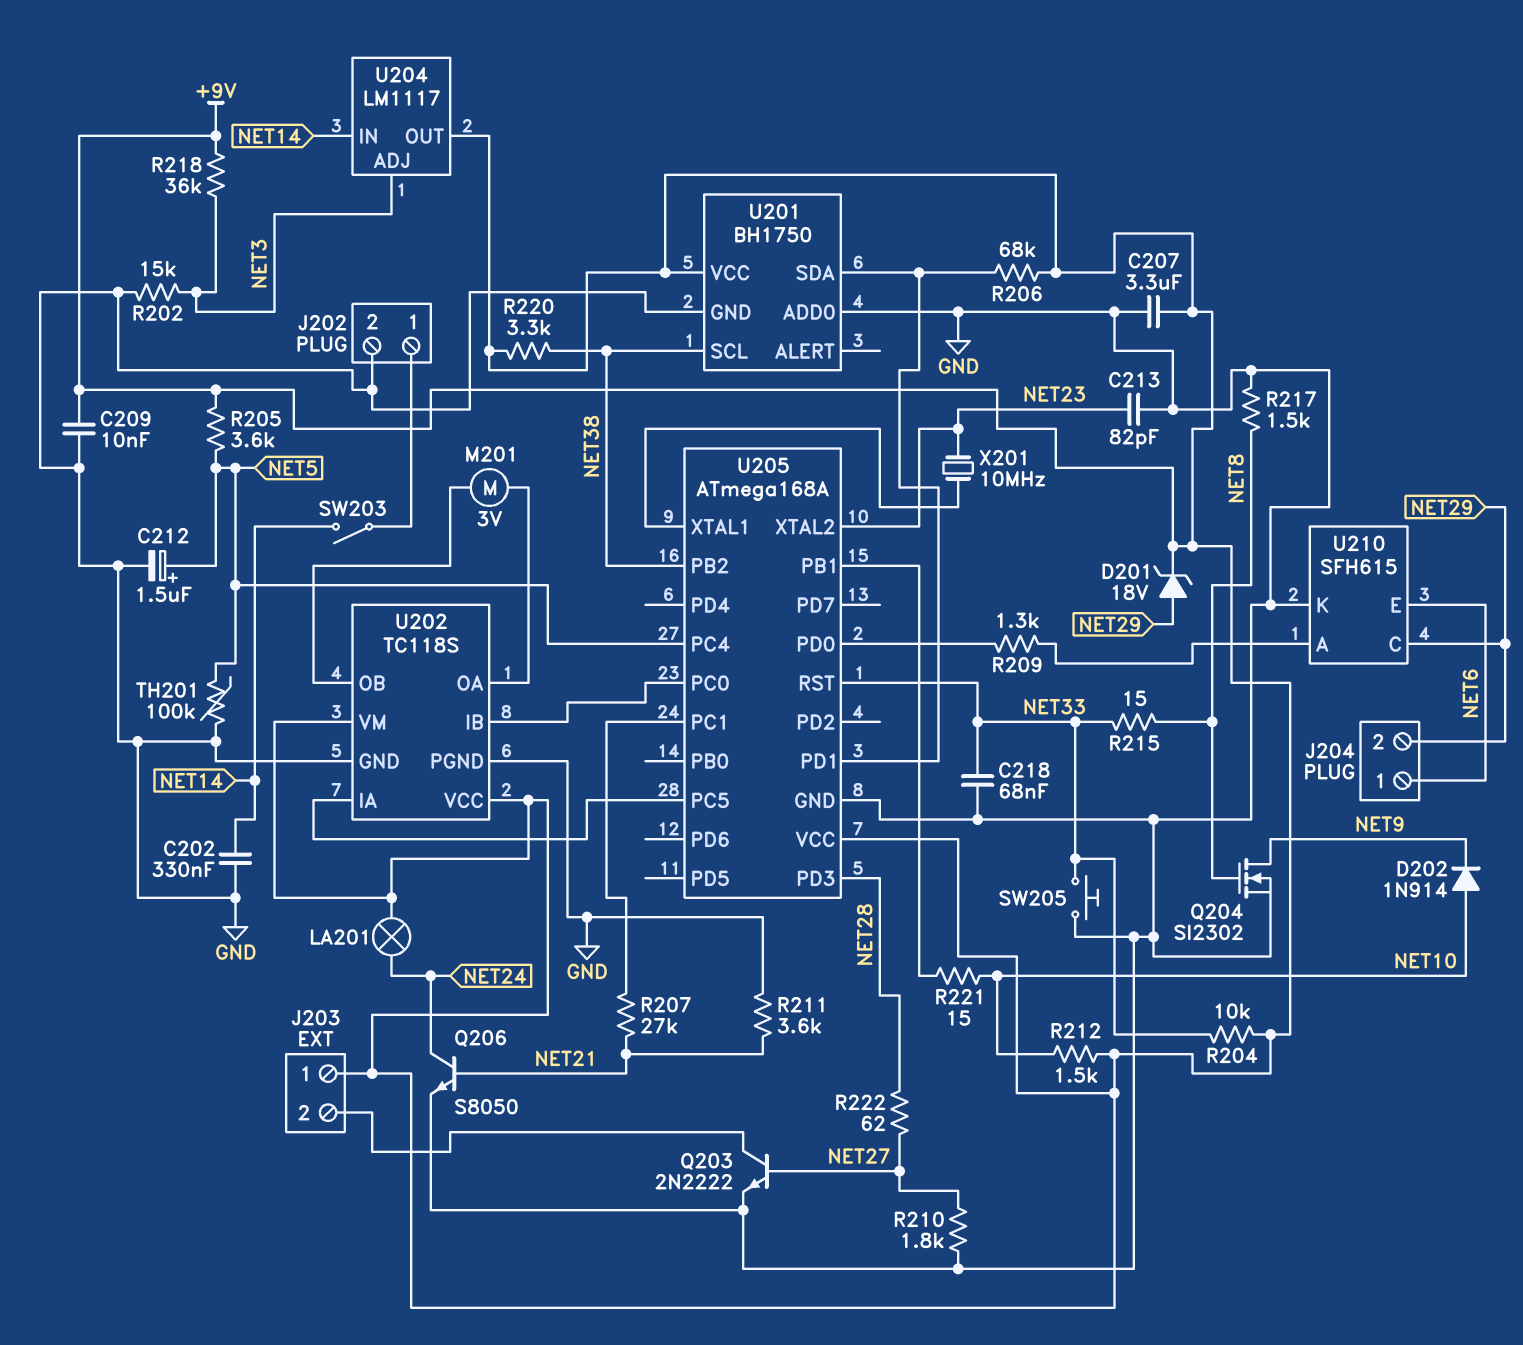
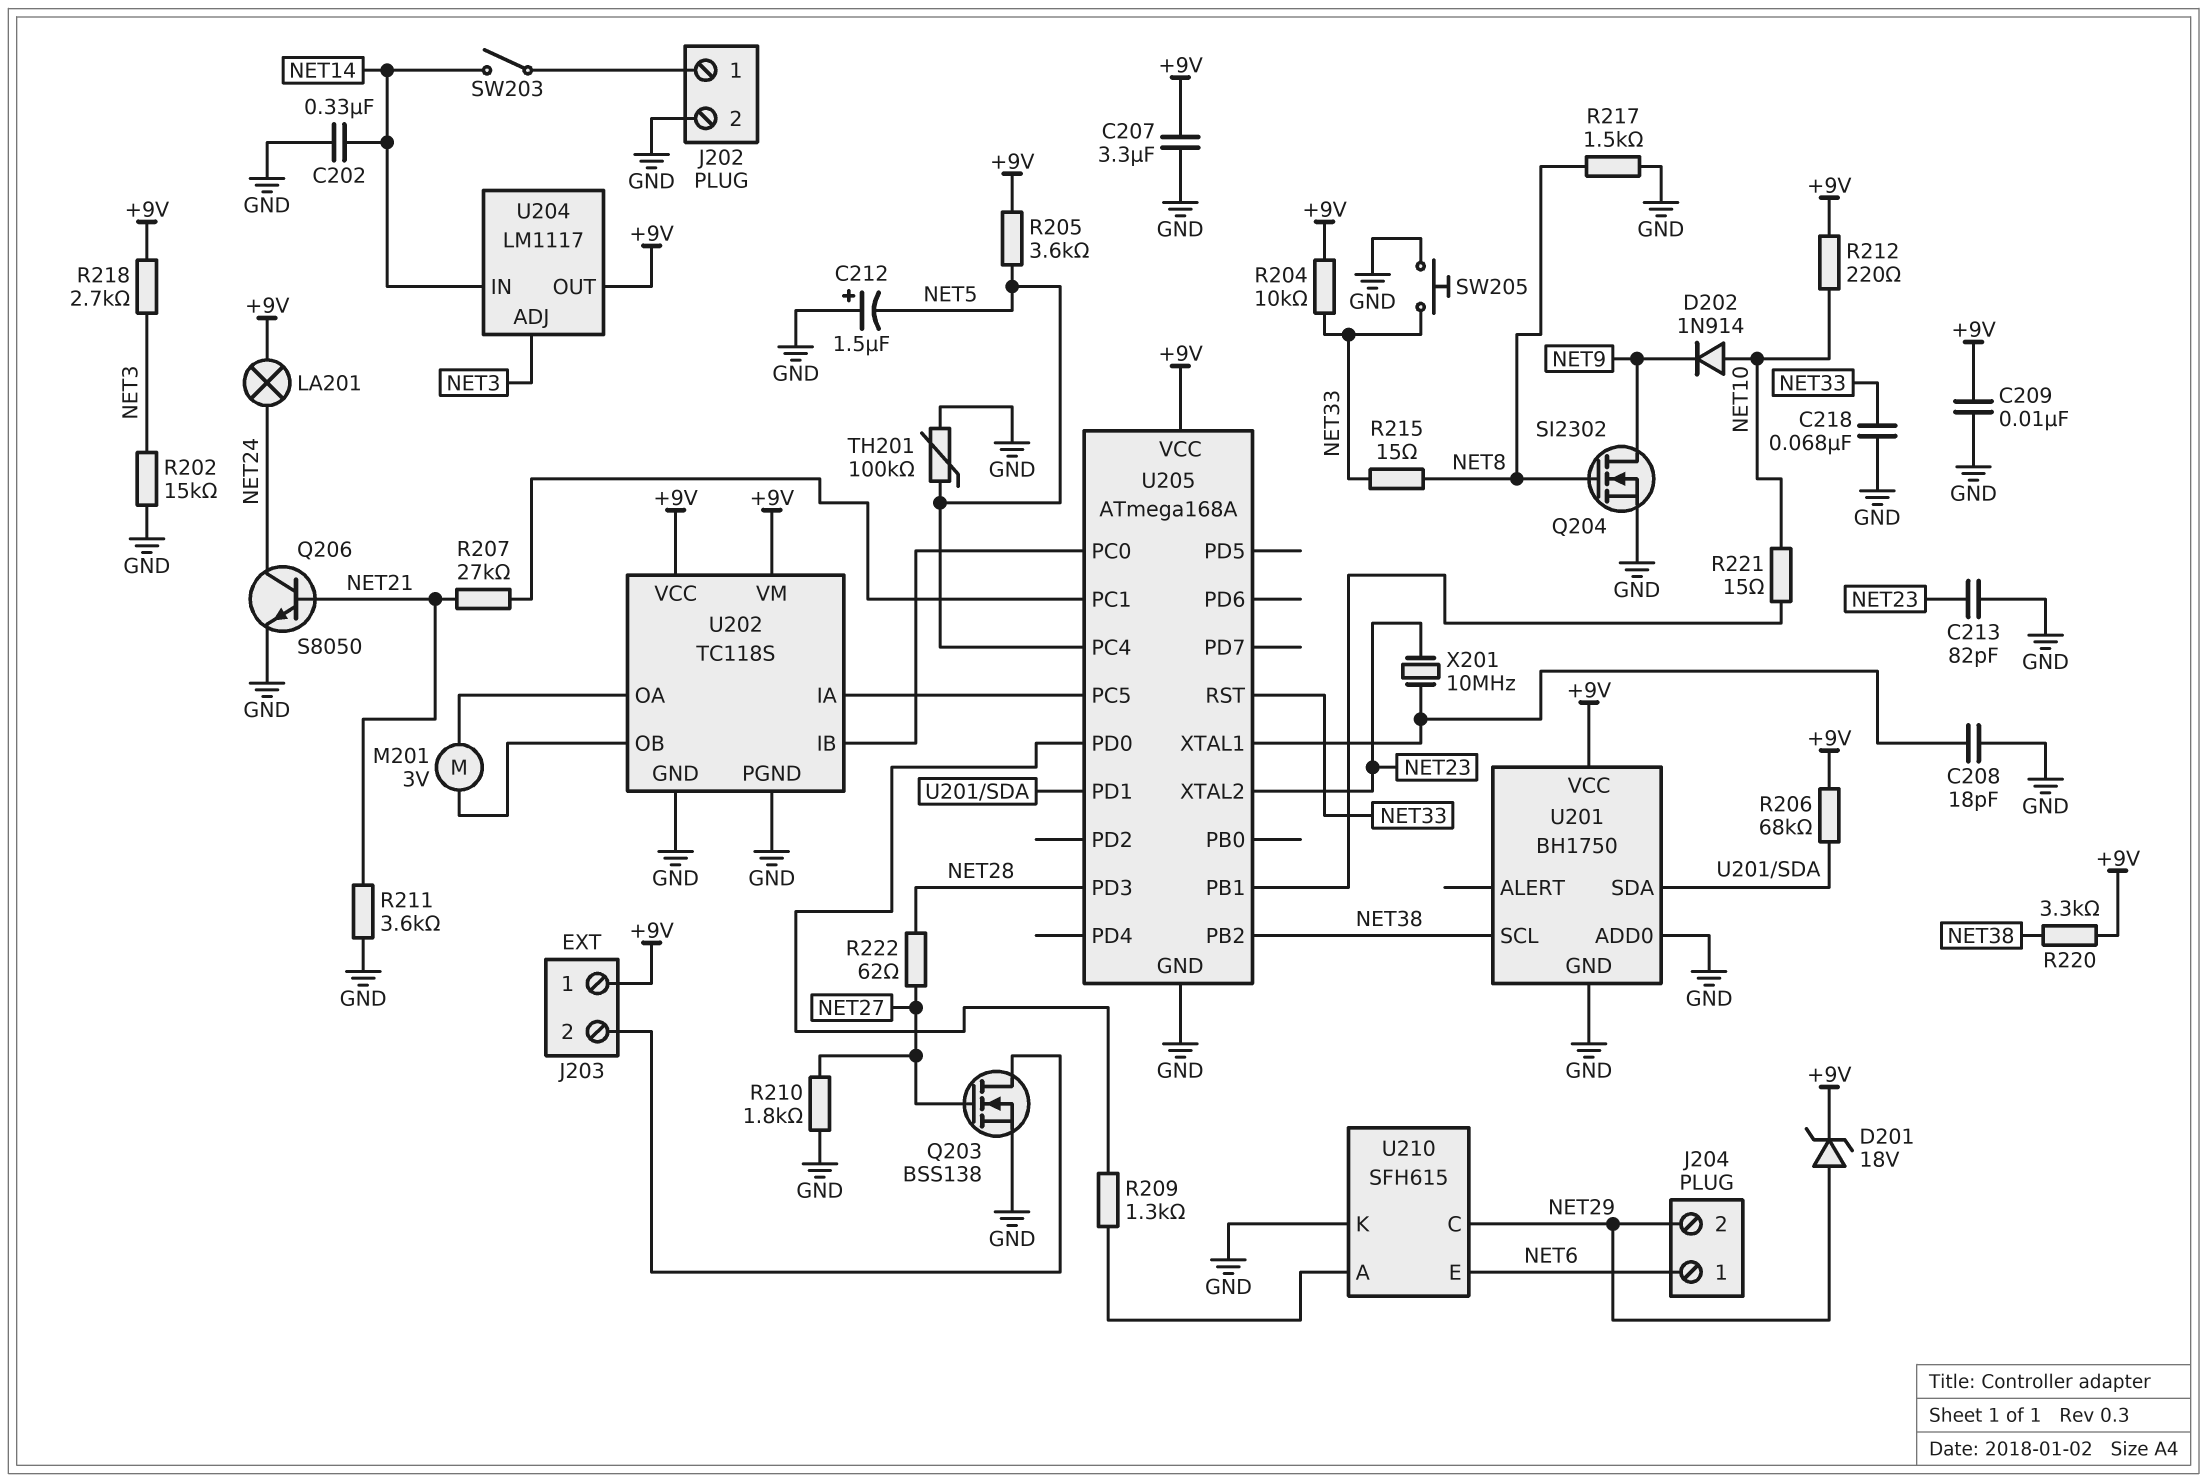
C208: none -> 18pF (GND, U205/XTAL1)
C212: 1.5uF (plus NET5, minus GND) -> 1.5uF (plus GND, minus NET5)
Q203: NPN 2N2222 (B NET27, C J203/2, E GND) -> NMOS BSS138 (G NET27, D J203/2, S GND)
R212: 1.5k (+9V, NET10) -> 220 (+9V, NET10)
R218: 36k (+9V, NET3) -> 2.7k (+9V, NET3)

